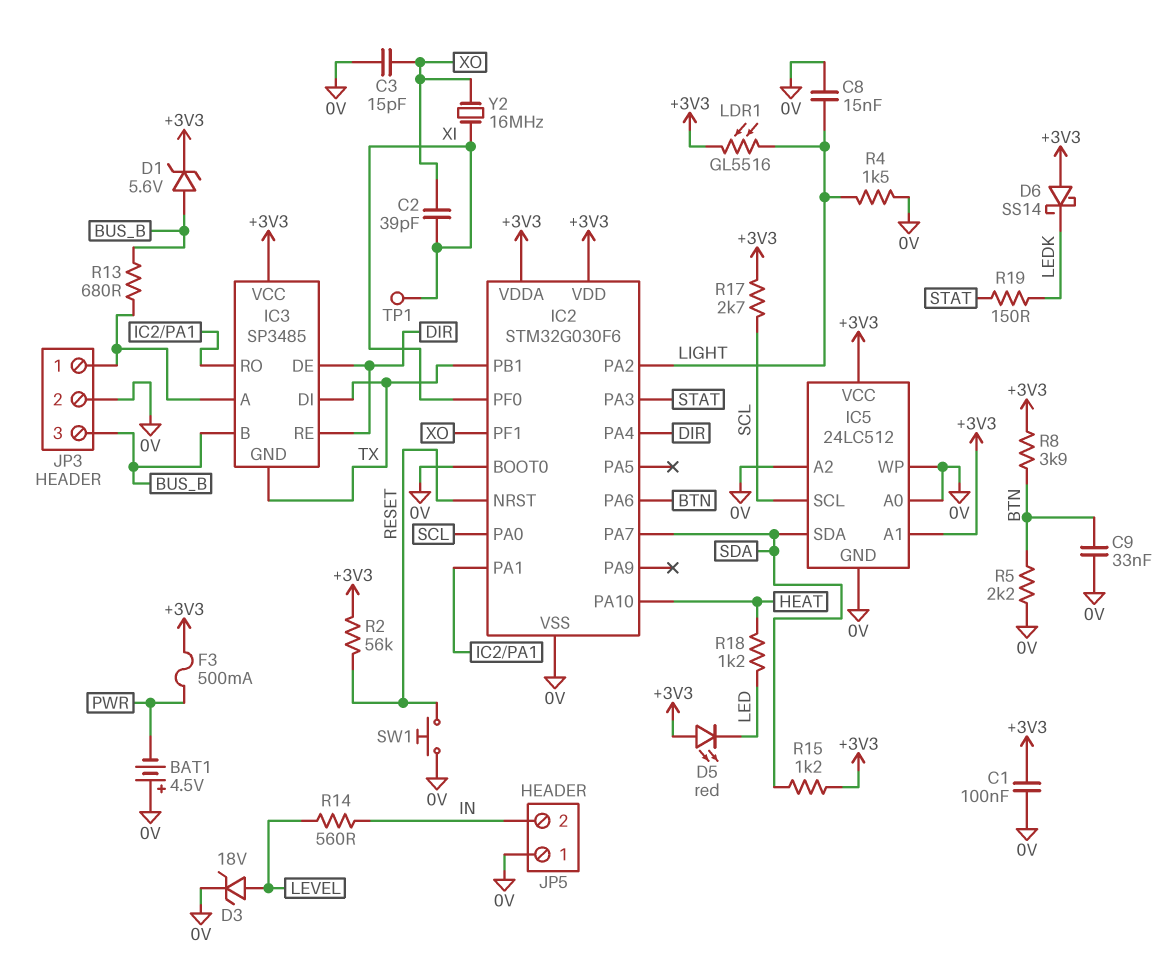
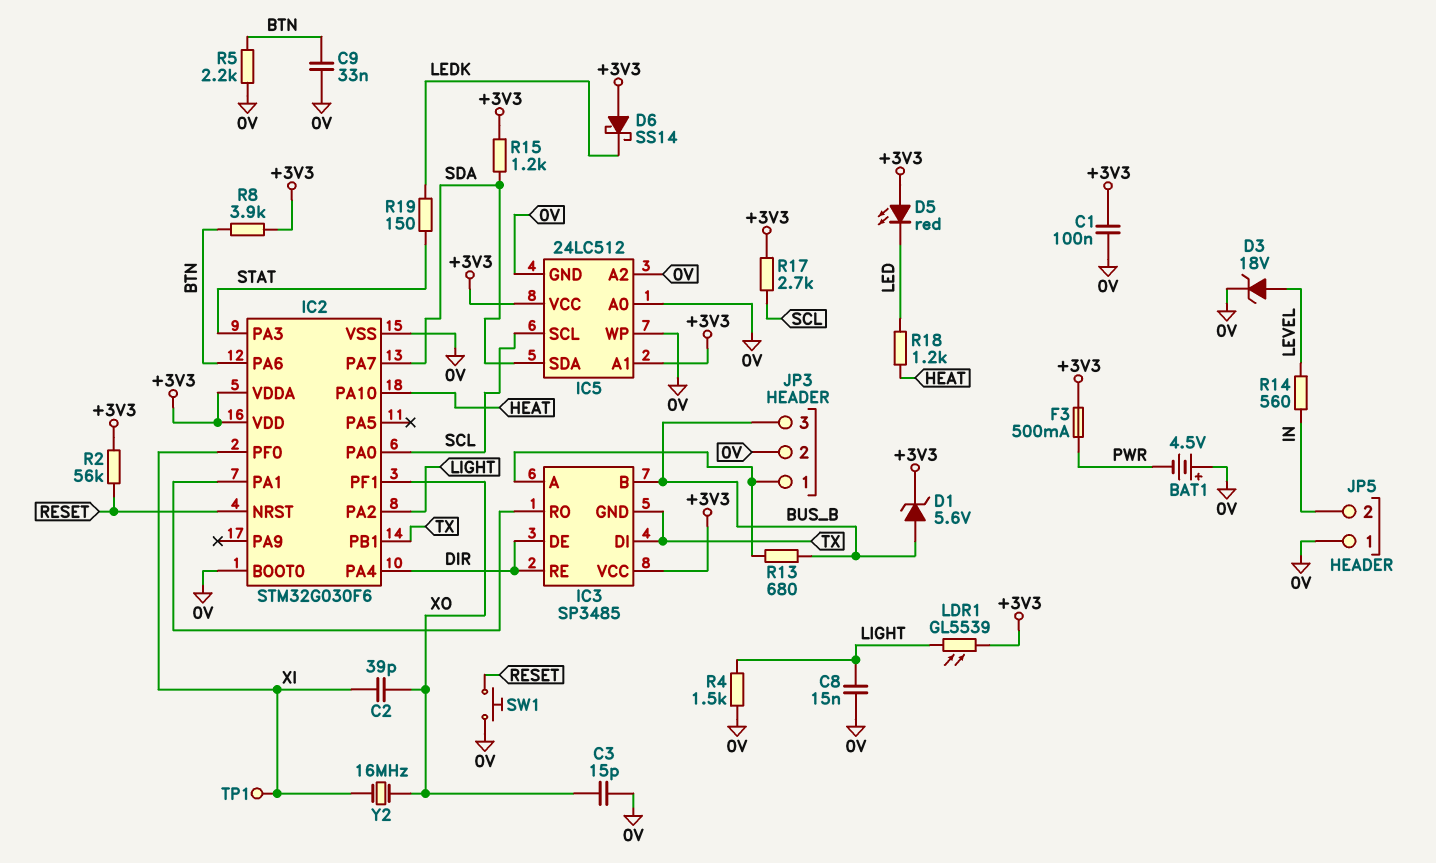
LDR1: GL5516 (+3V3, LIGHT) -> GL5539 (+3V3, LIGHT)

